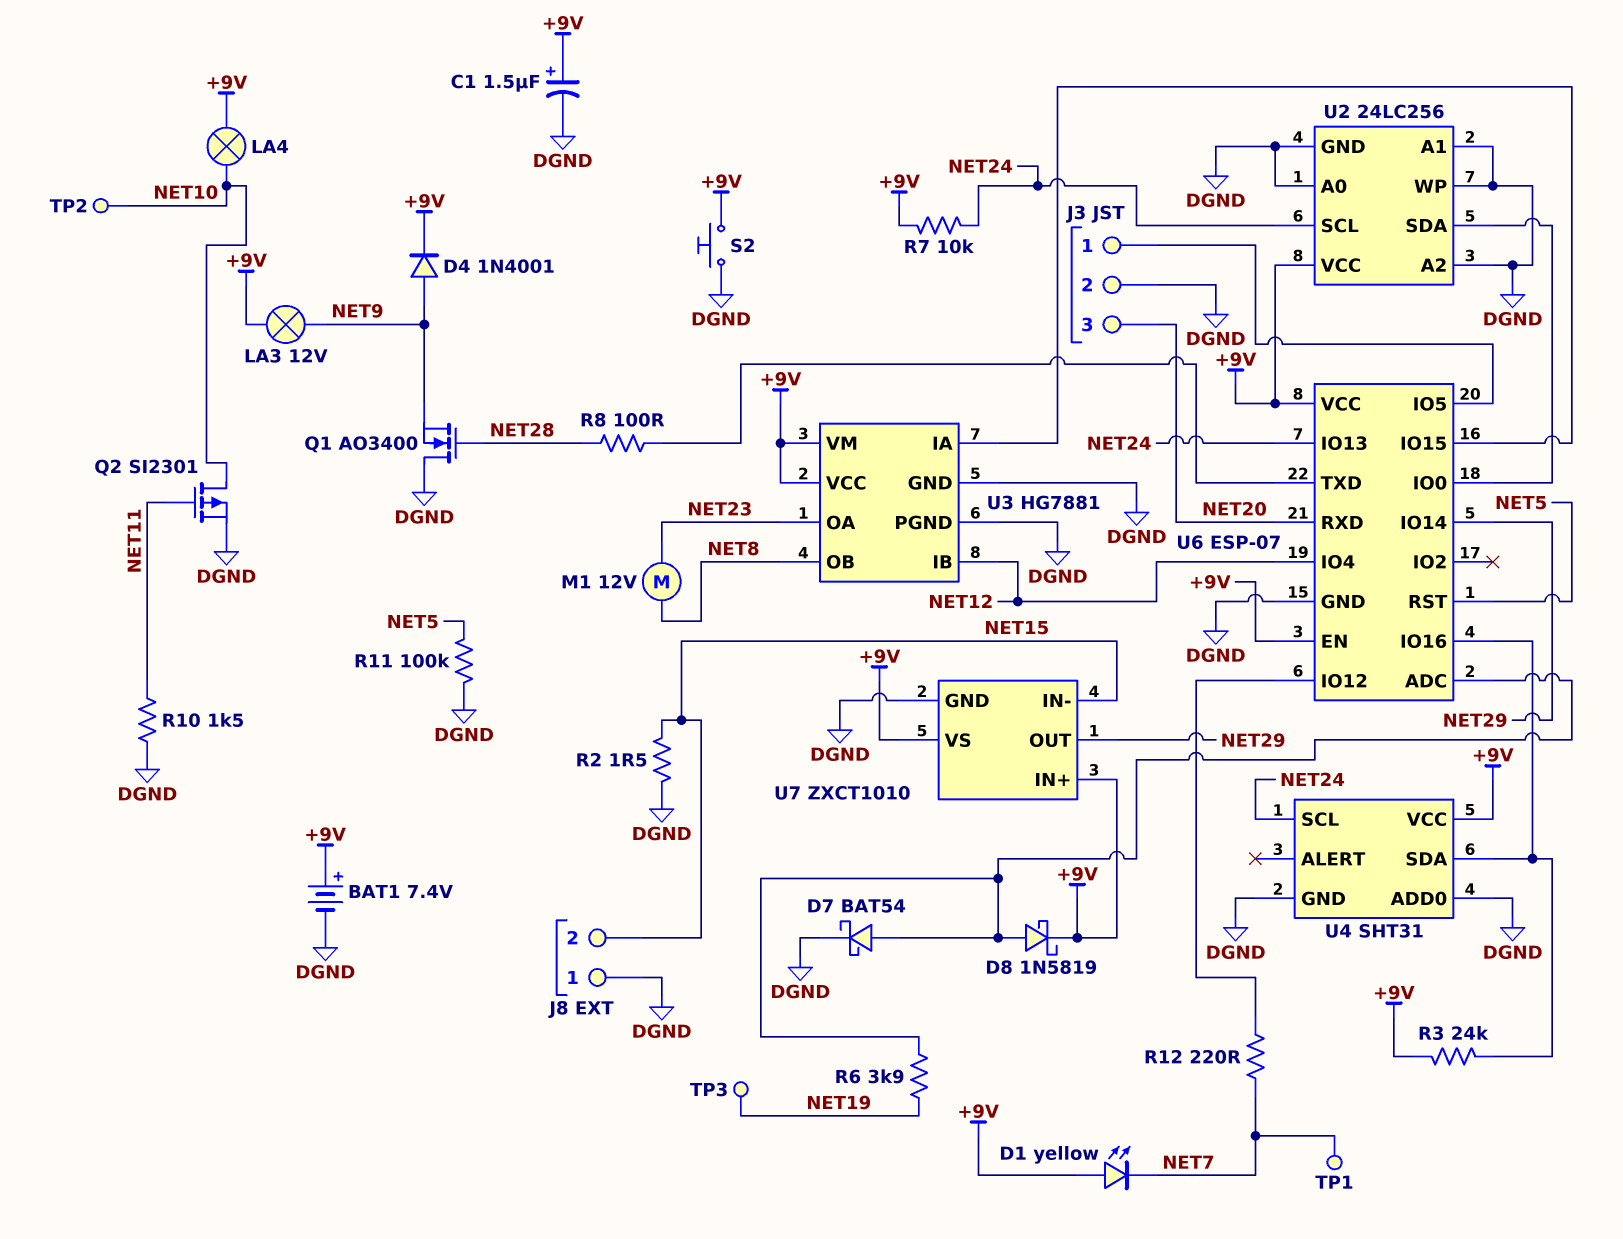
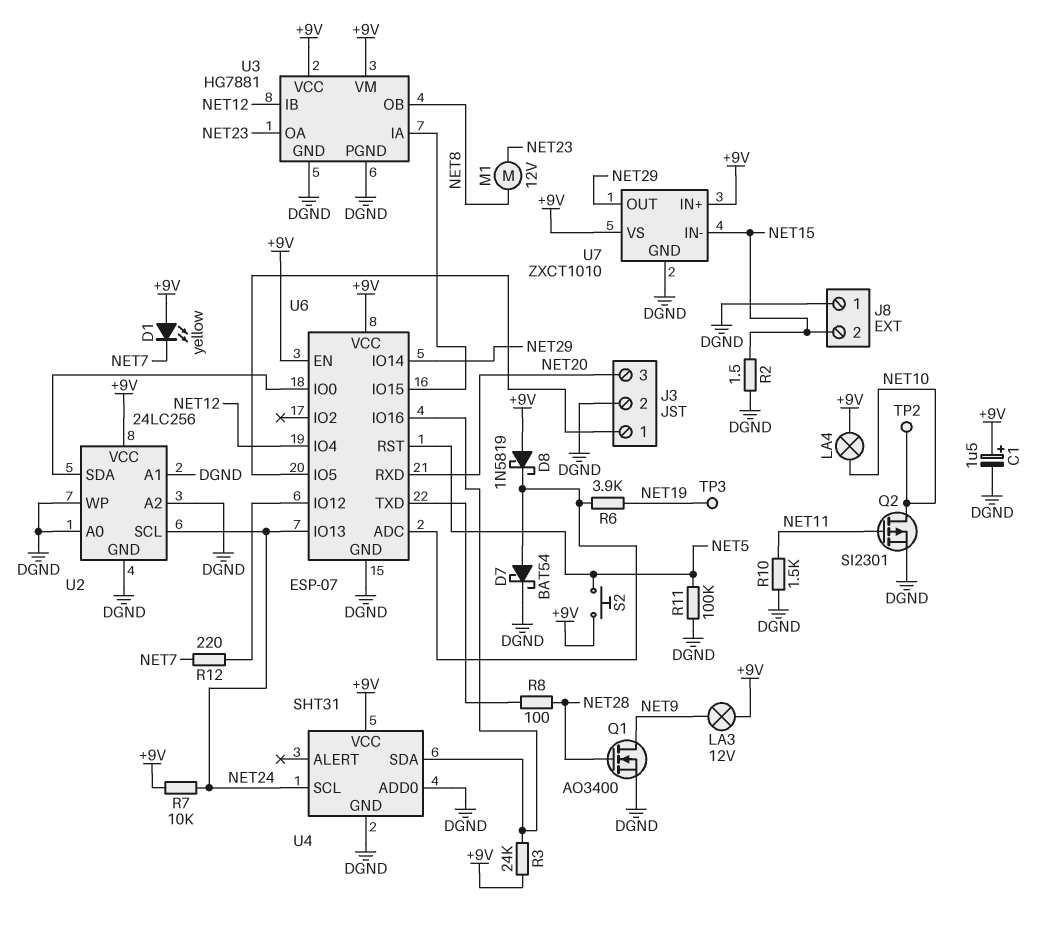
BAT1: 7.4V (plus +9V, minus DGND) -> none
D4: diode 1N4001 (A NET9, K +9V) -> none
D8: schottky 1N5819 (A U6/ADC, K +9V) -> schottky 1N5819 (A +9V, K U6/ADC)
Q1: NMOS AO3400 (G NET28, D DGND, S NET9) -> NMOS AO3400 (G NET28, D NET9, S DGND)
S2: button (+9V, DGND) -> button (+9V, NET5)
TP1: test point (NET7) -> none

